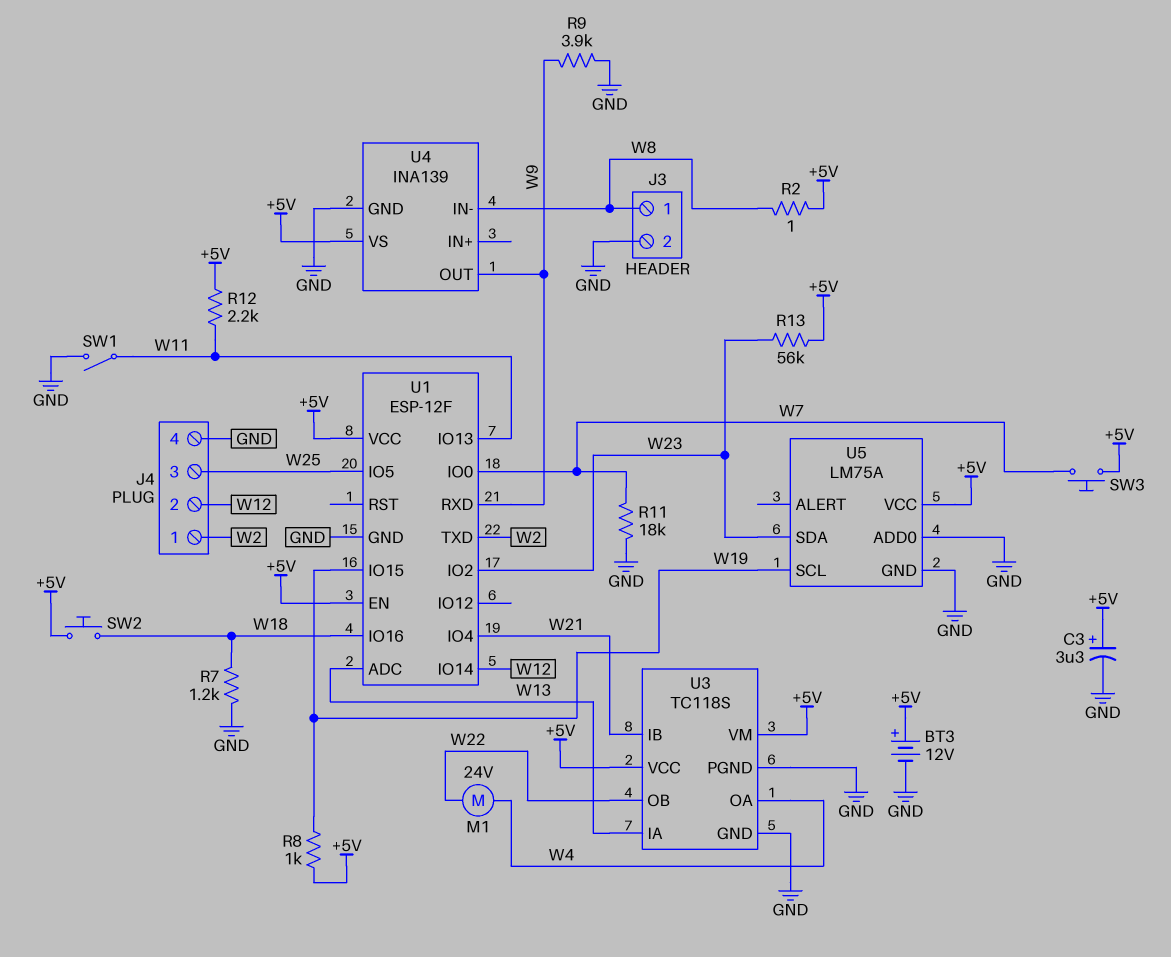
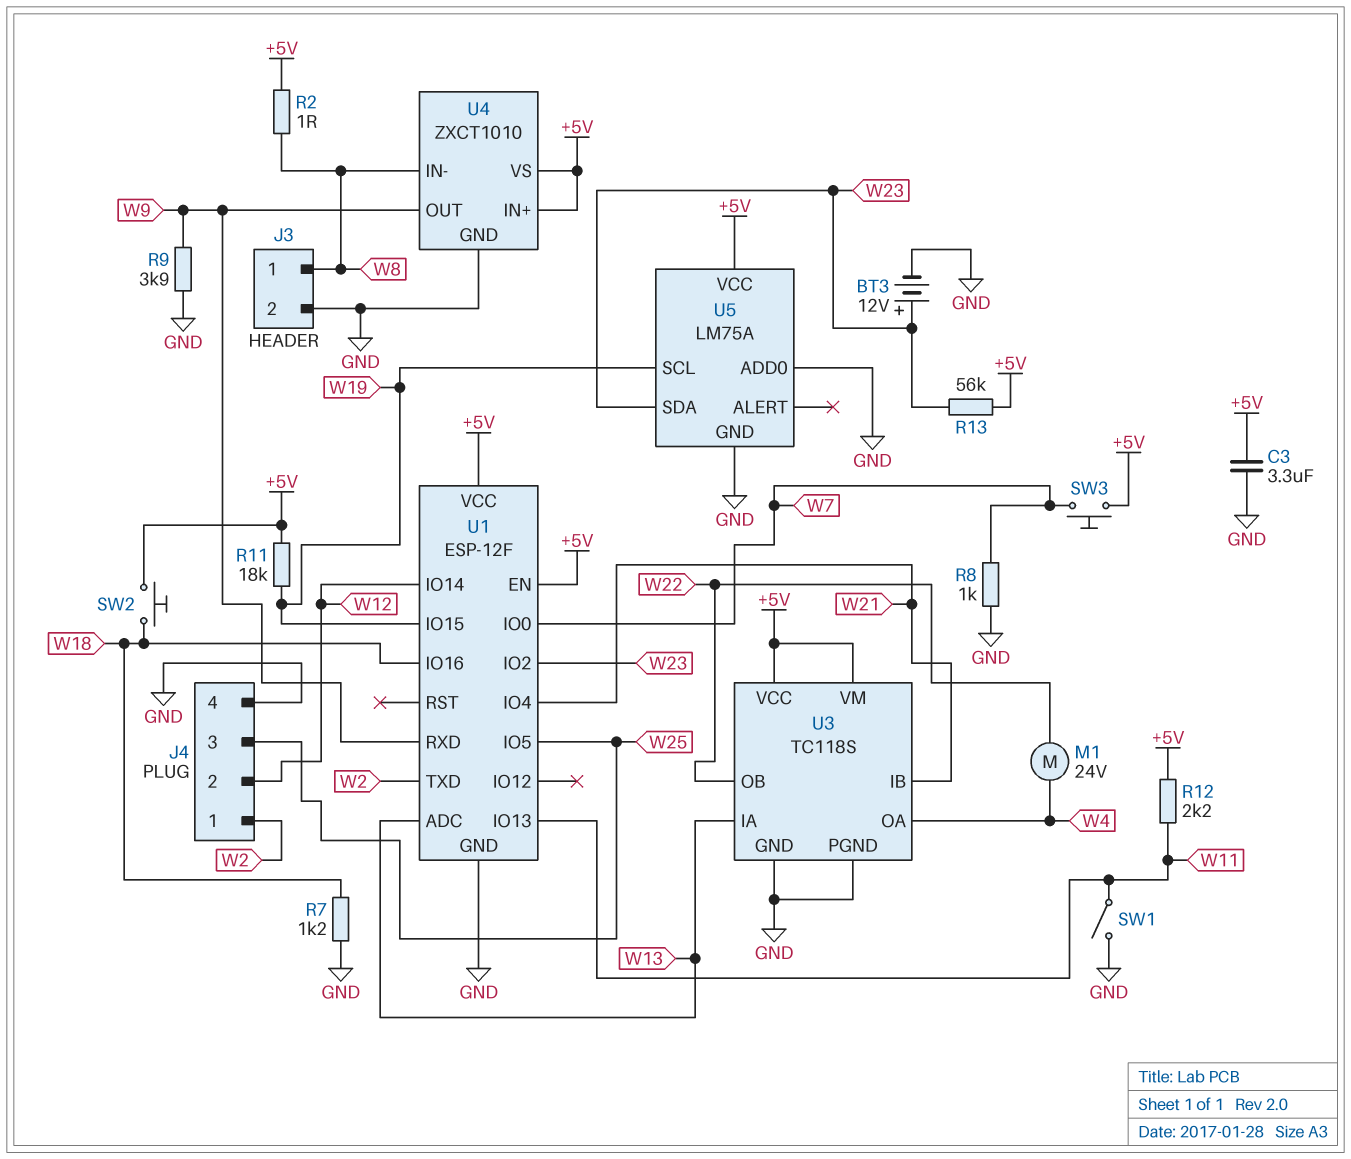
BT3: 12V (plus +5V, minus GND) -> 12V (plus W23, minus GND)
C3: 3.3uF (plus +5V, minus GND) -> 3.3uF (+5V, GND)
R8: 1k (+5V, W19) -> 1k (GND, W7)
R11: 18k (GND, W7) -> 18k (+5V, W19)
U4: INA139 -> ZXCT1010
U4 pin IN+: none -> +5V

